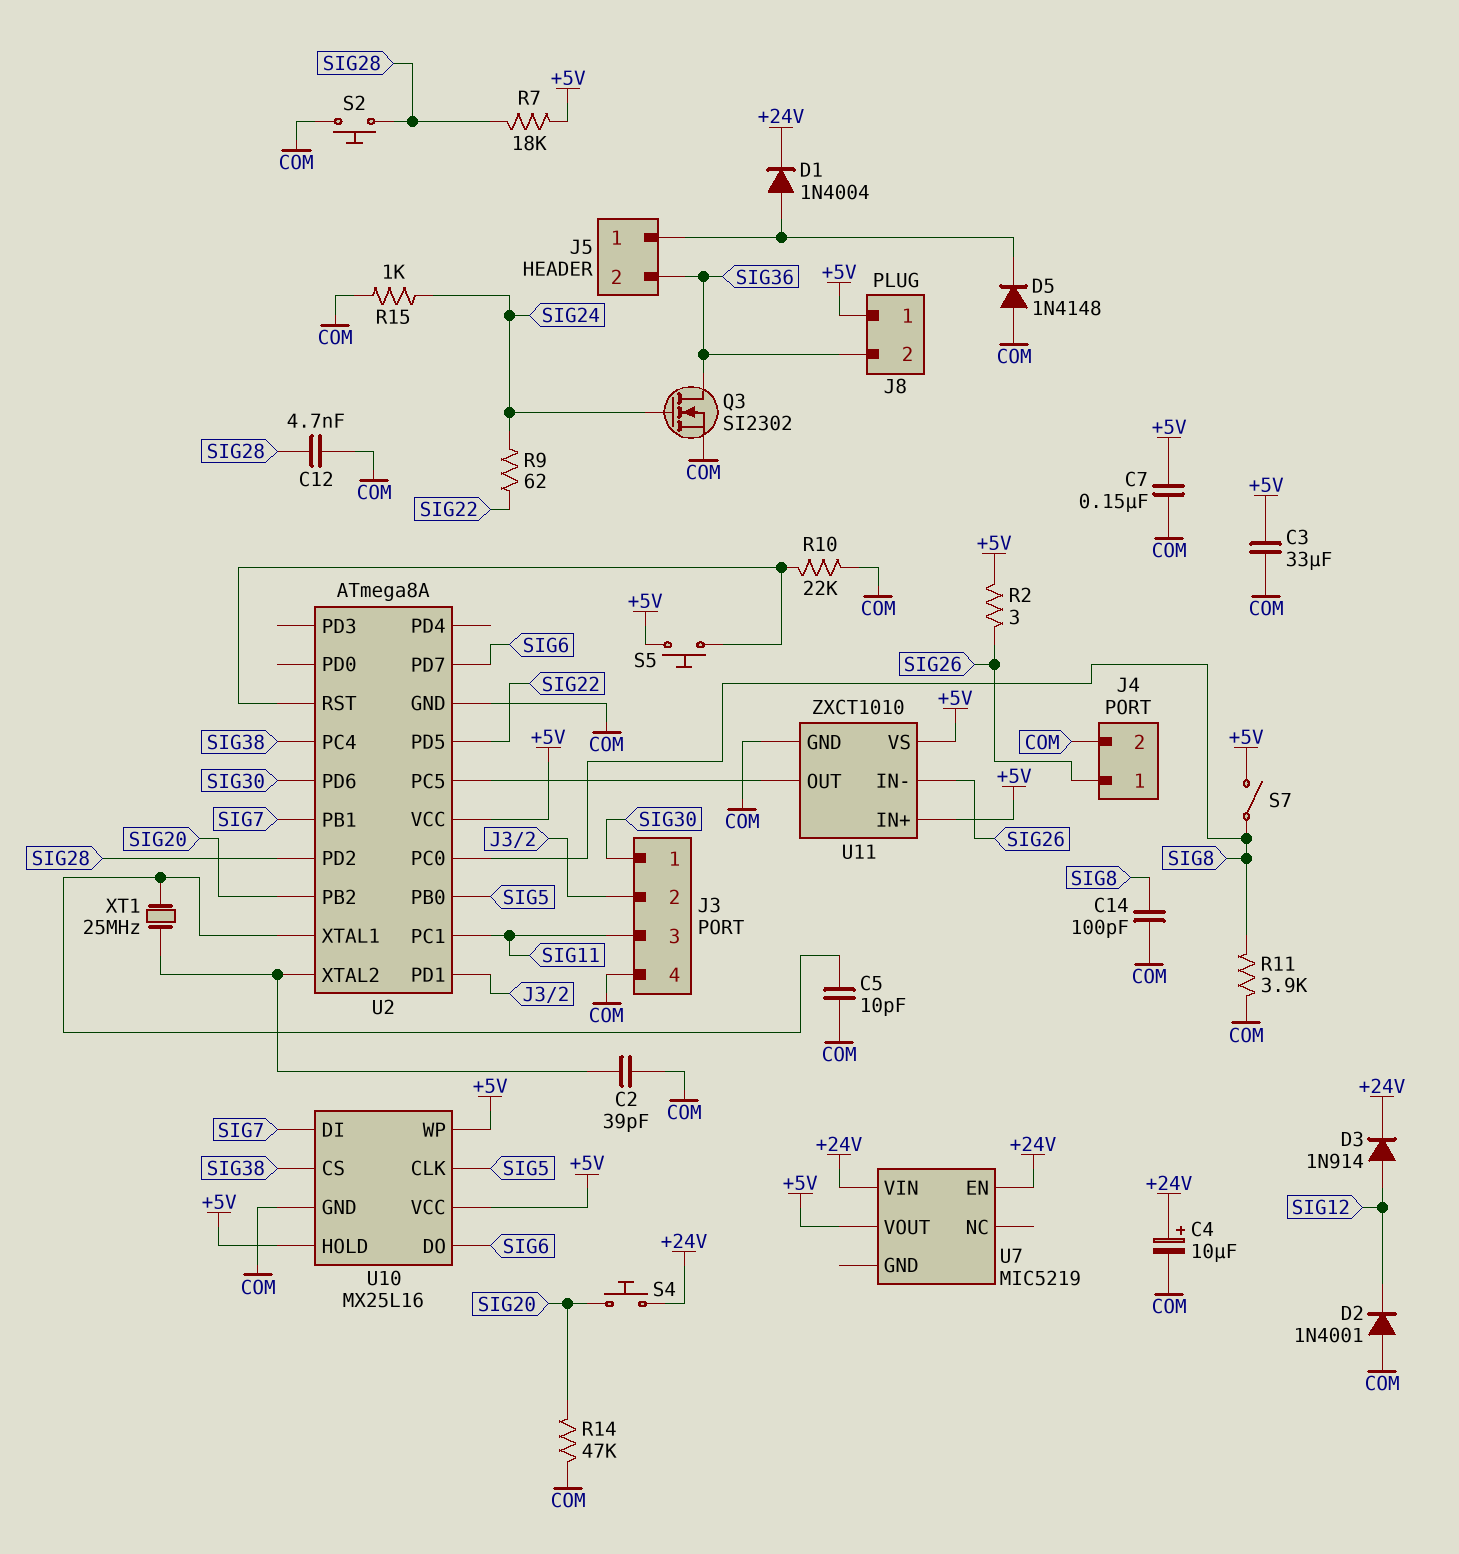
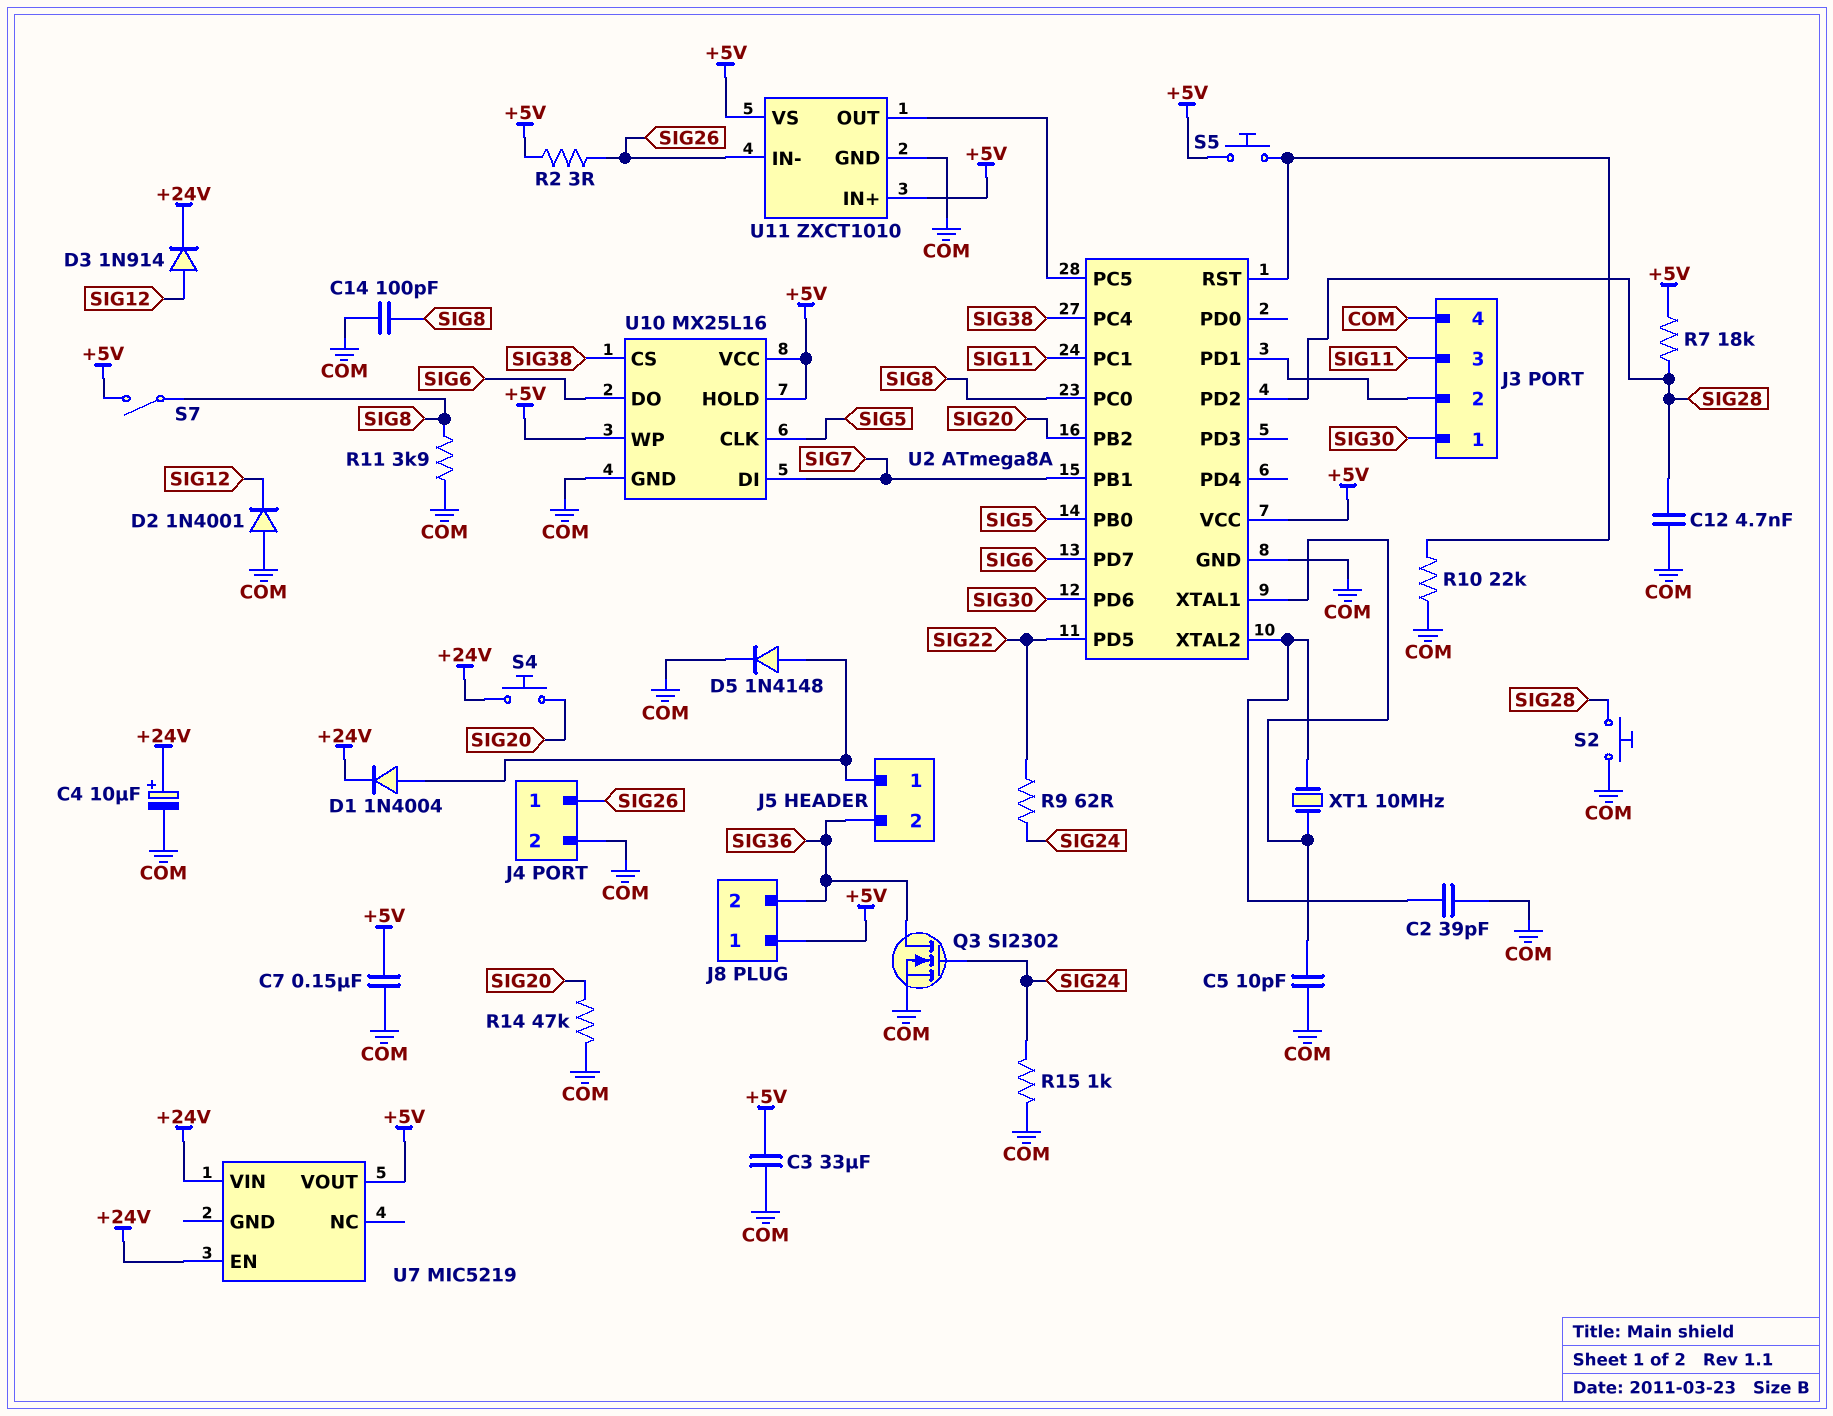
D5: diode 1N4148 (A COM, K J5/1) -> diode 1N4148 (A J5/1, K COM)
XT1: 25MHz (U2/XTAL1, U2/XTAL2) -> 10MHz (U2/XTAL1, U2/XTAL2)

